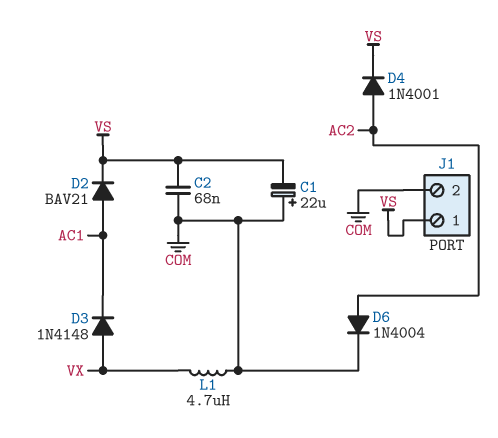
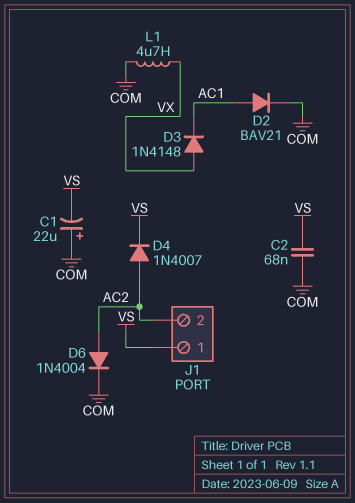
D2: diode BAV21 (A AC1, K VS) -> diode BAV21 (A AC1, K COM)
D4: diode 1N4001 (A AC2, K VS) -> diode 1N4007 (A AC2, K VS)
J1 pin 2: COM -> AC2

